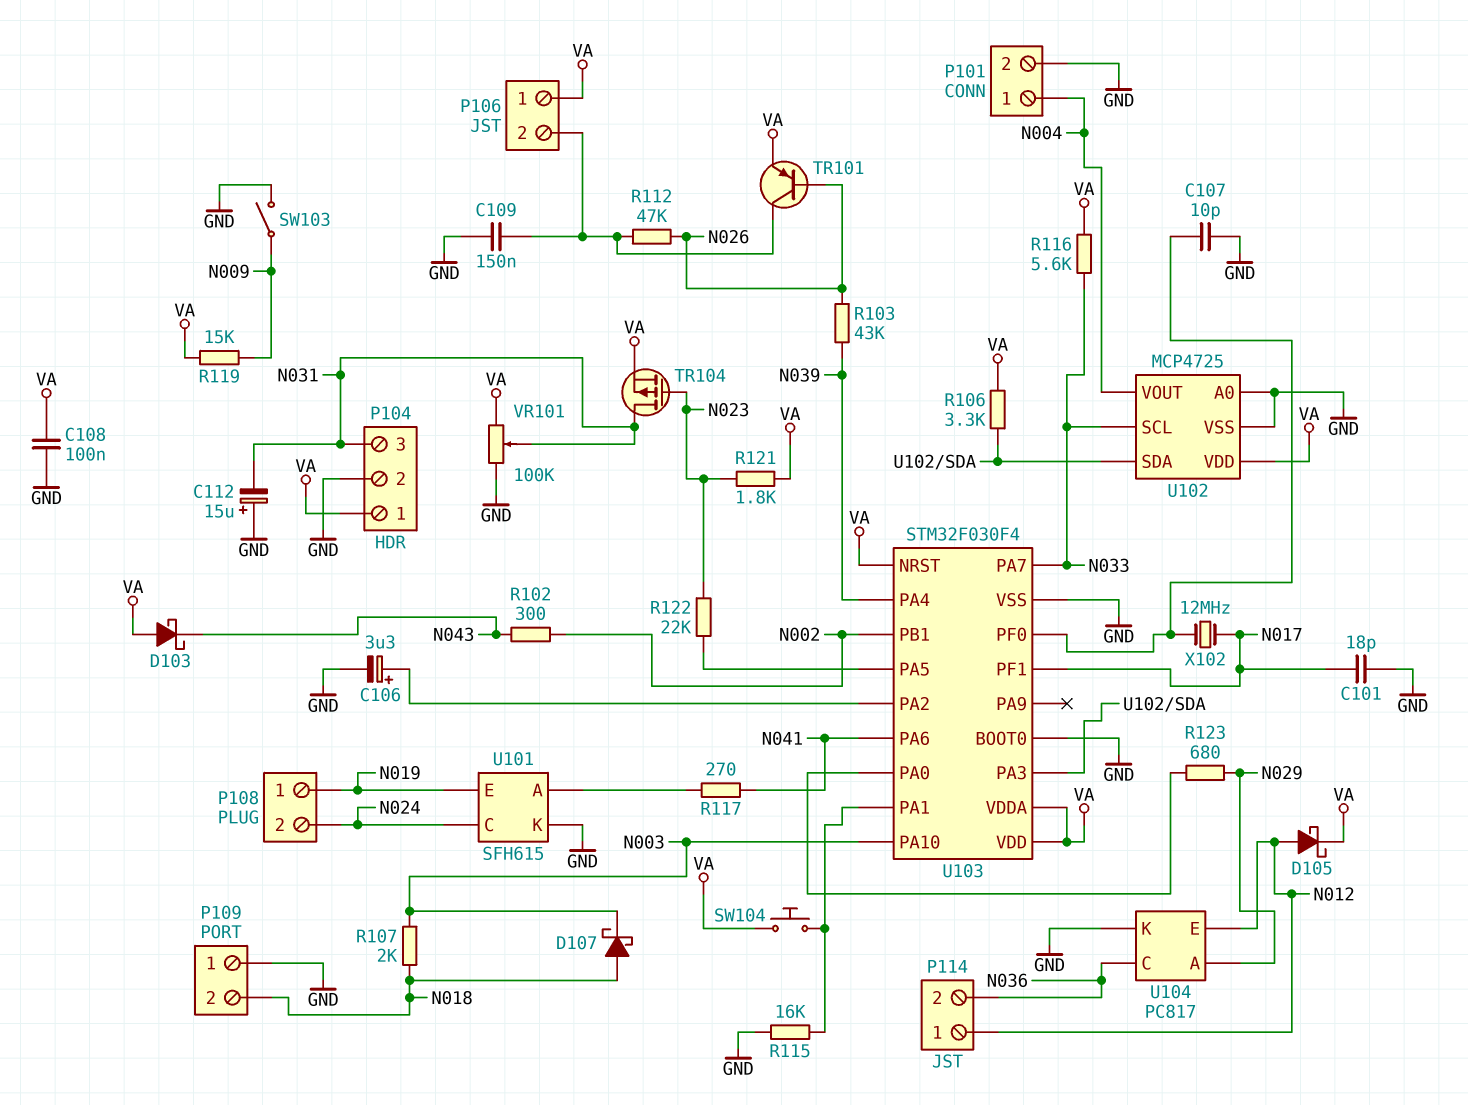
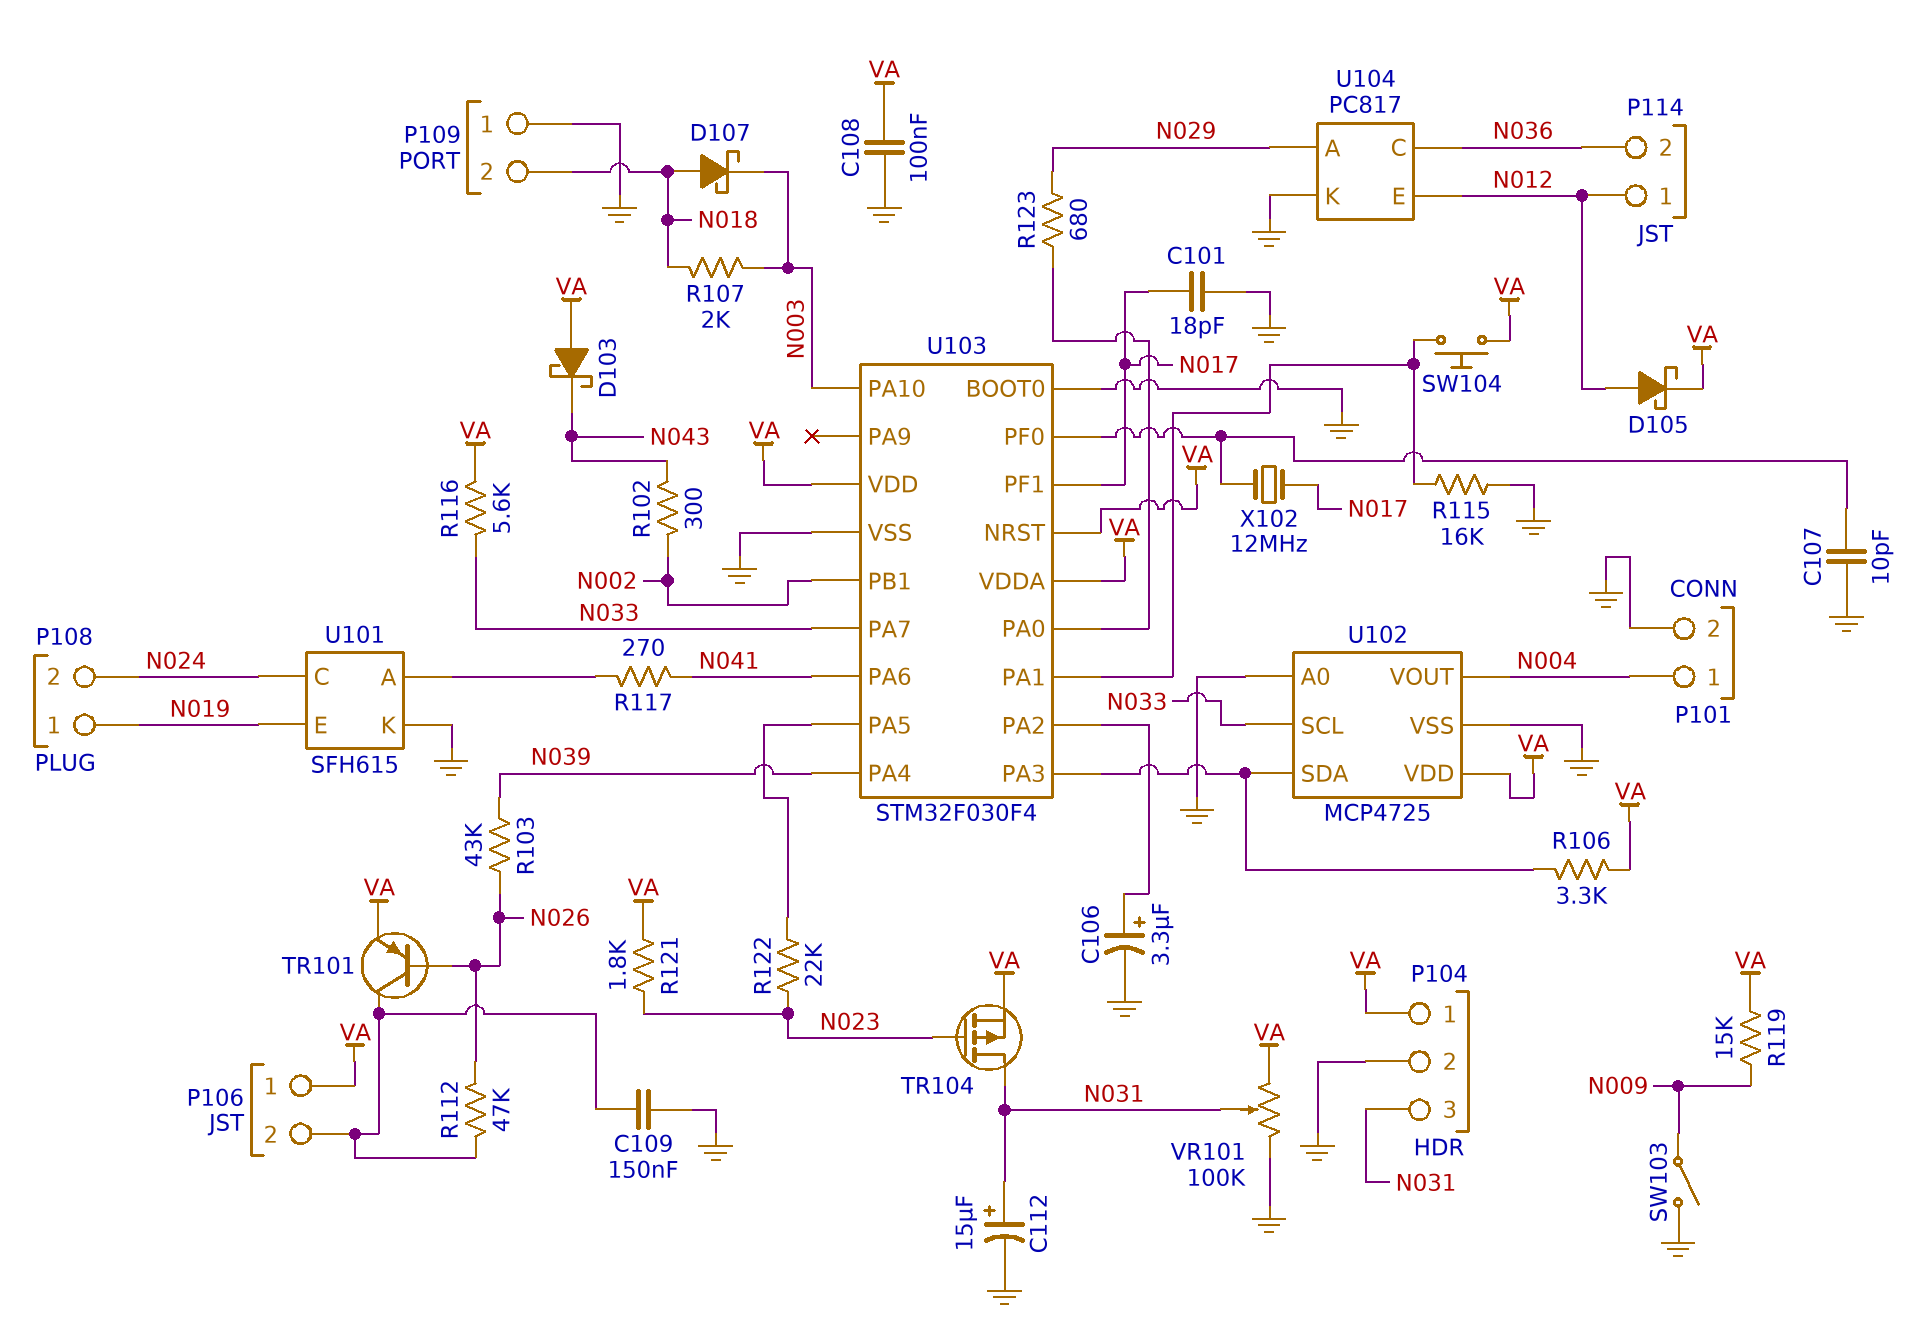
C112: 15uF (plus GND, minus N031) -> 15uF (plus N031, minus GND)

